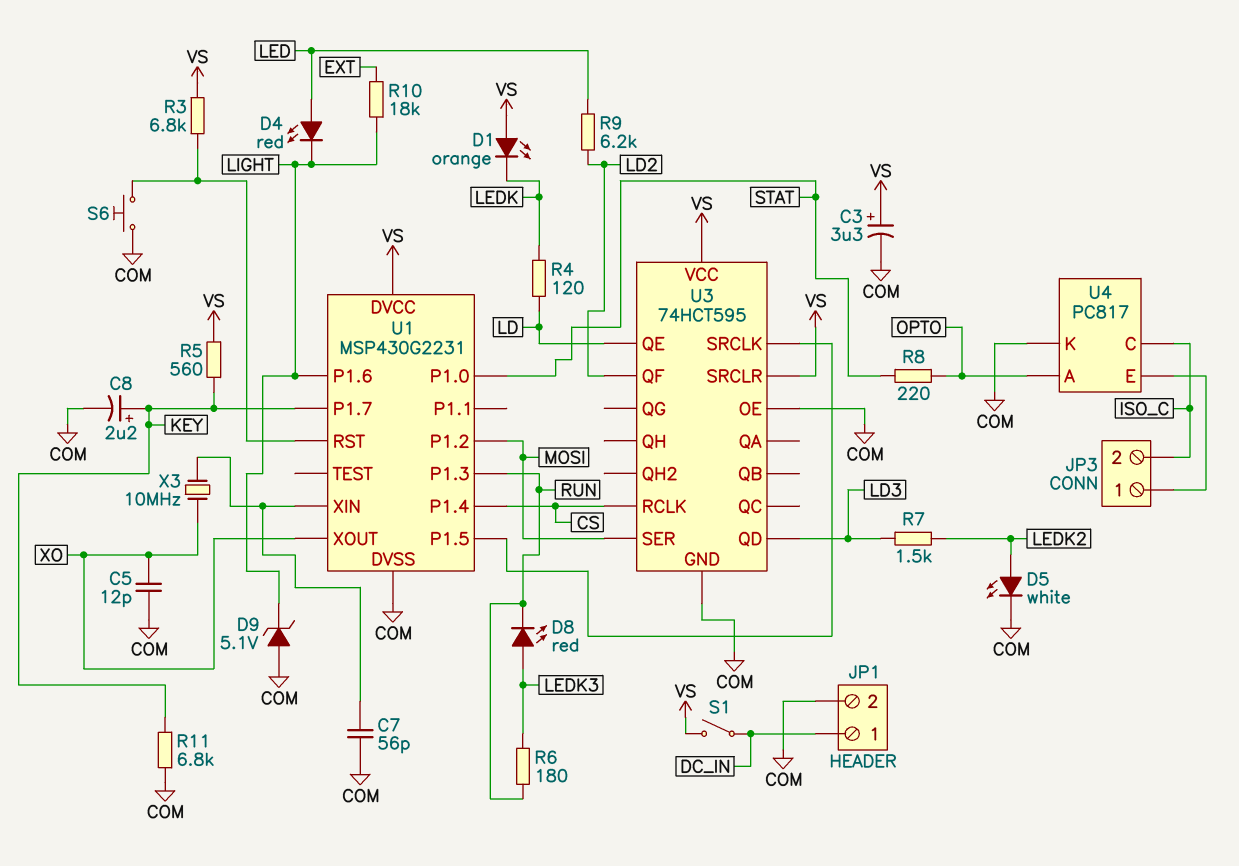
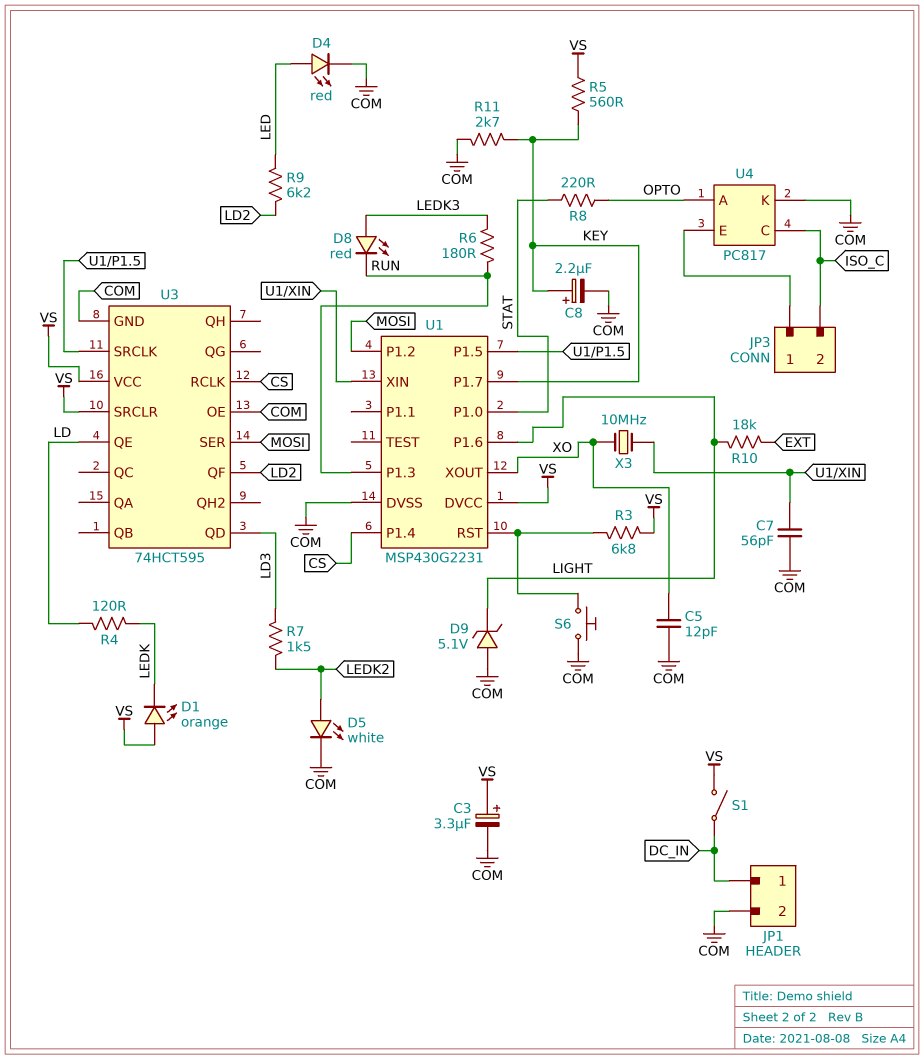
D4: LED red (A LED, K LIGHT) -> LED red (A LED, K COM)
R11: 6.8k (COM, KEY) -> 2.7k (COM, KEY)

